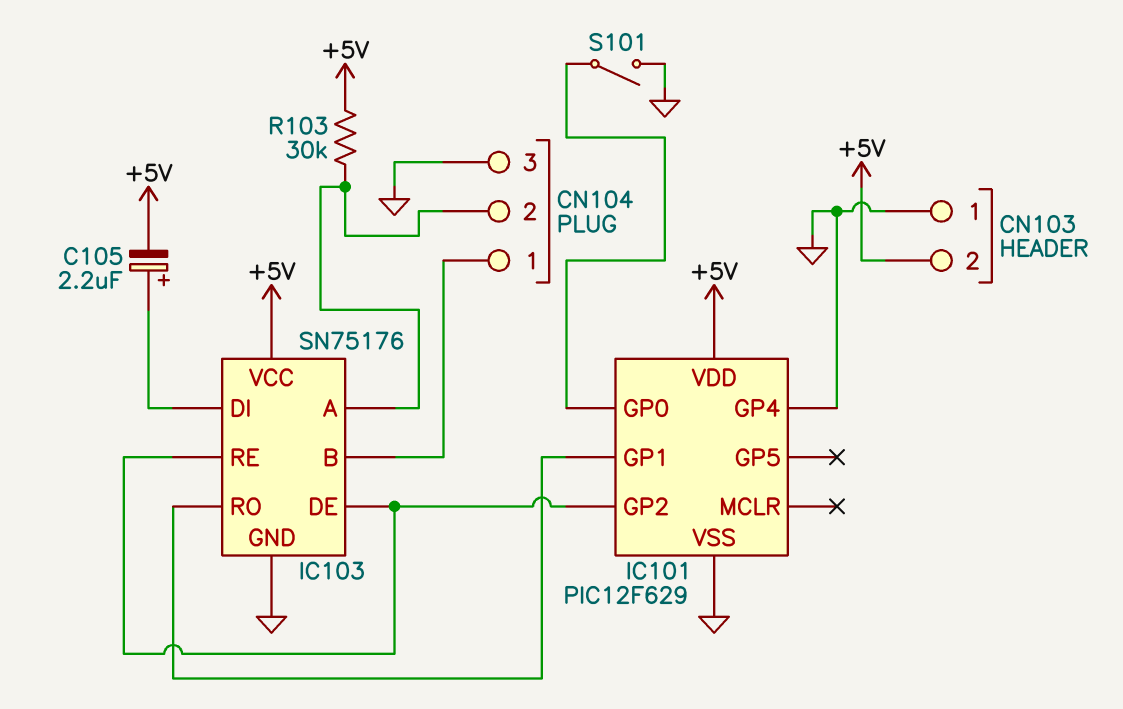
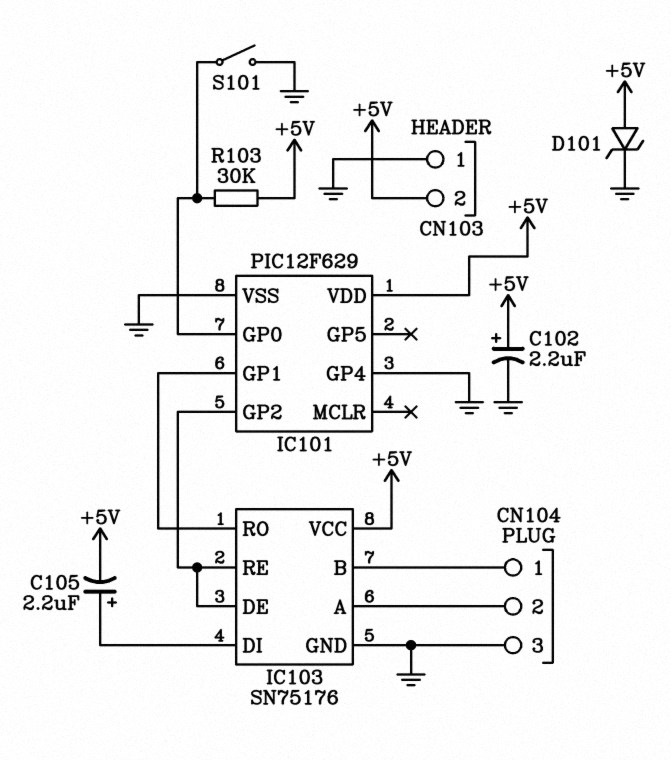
C102: none -> 2.2uF (plus +5V, minus GND)
D101: none -> zener (A +5V, K GND)
R103: 30k (+5V, CN104/2) -> 30k (+5V, IC101/GP0)

